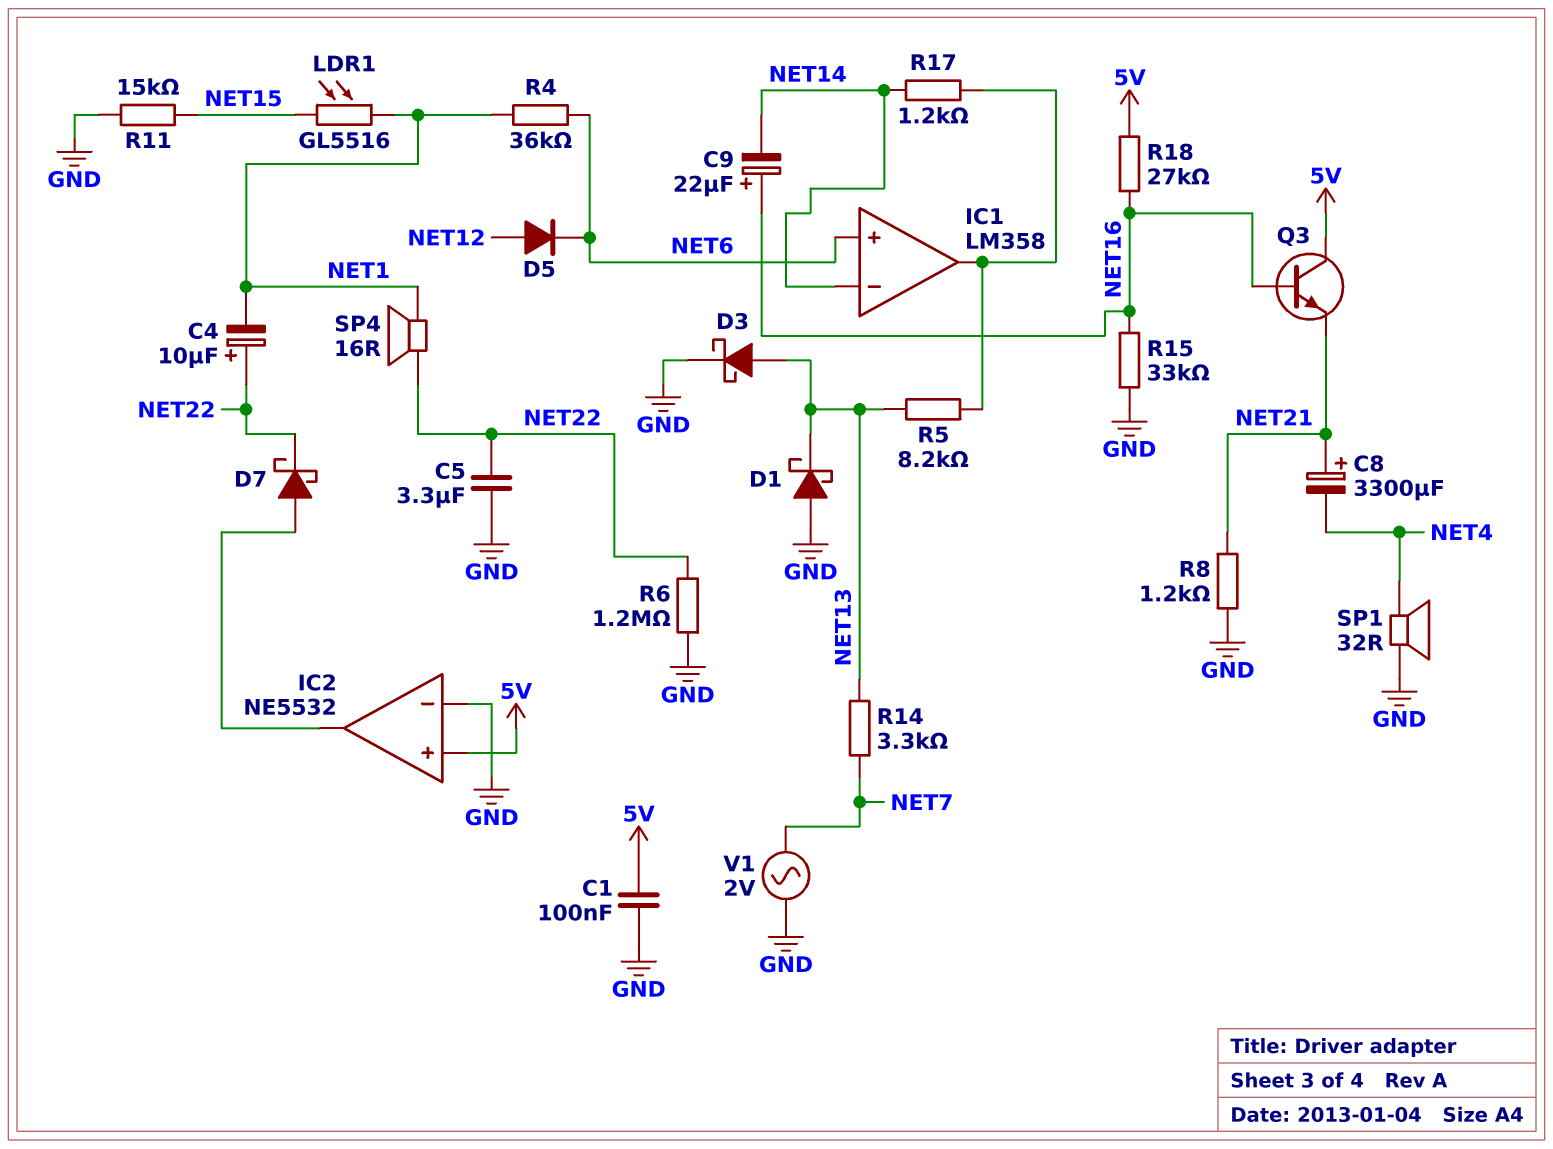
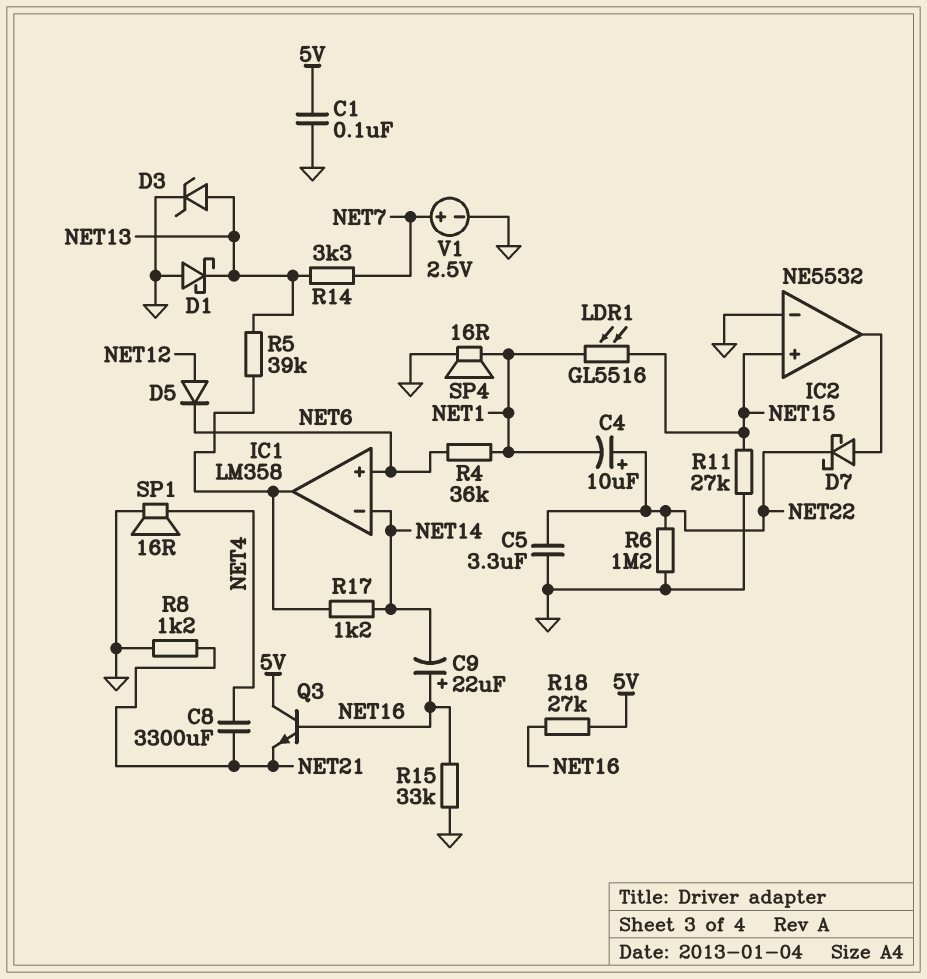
C8: 3300uF (plus NET21, minus NET4) -> 3300uF (NET4, NET21)
D3: schottky (A NET13, K GND) -> zener (A NET13, K GND)
IC2 pin in+: 5V -> NET15
R5: 8.2k (IC1/out, NET13) -> 39k (IC1/out, NET13)
R11: 15k (GND, NET15) -> 27k (GND, NET15)
SP1: speaker 32R (GND, NET4) -> speaker 16R (GND, NET4)
SP4: speaker 16R (NET1, NET22) -> speaker 16R (GND, NET1)
V1: AC 2V (GND, NET7) -> 2.5V (plus NET7, minus GND)

